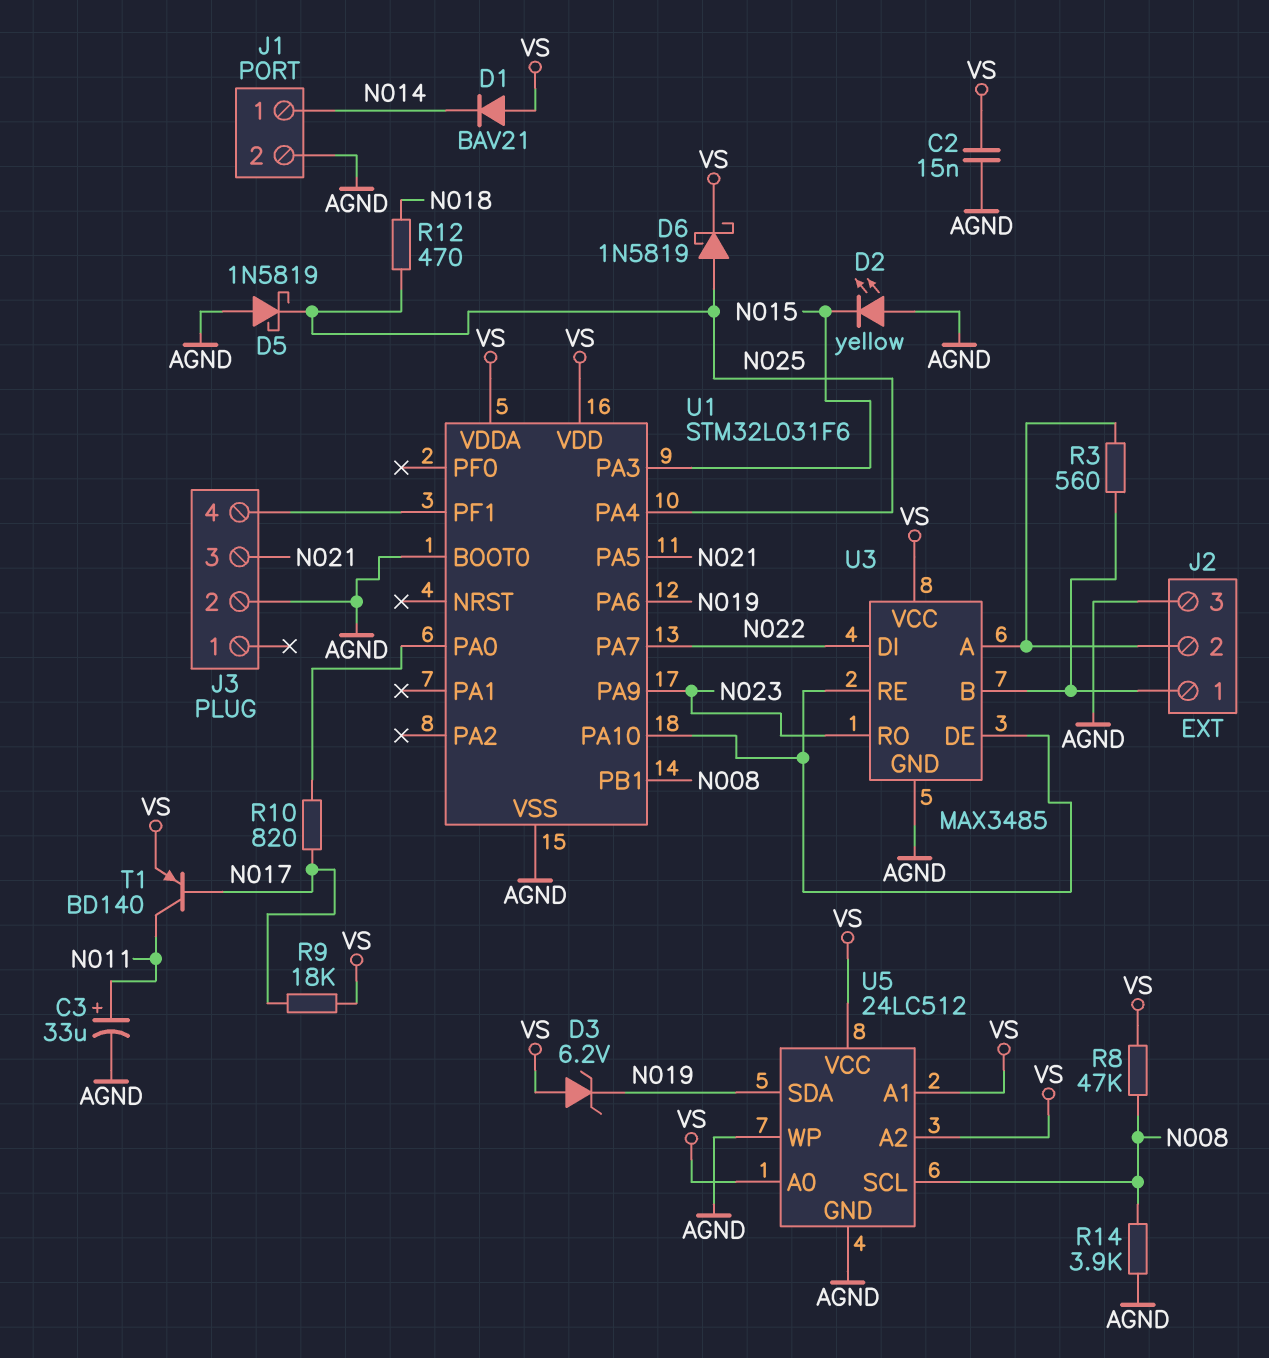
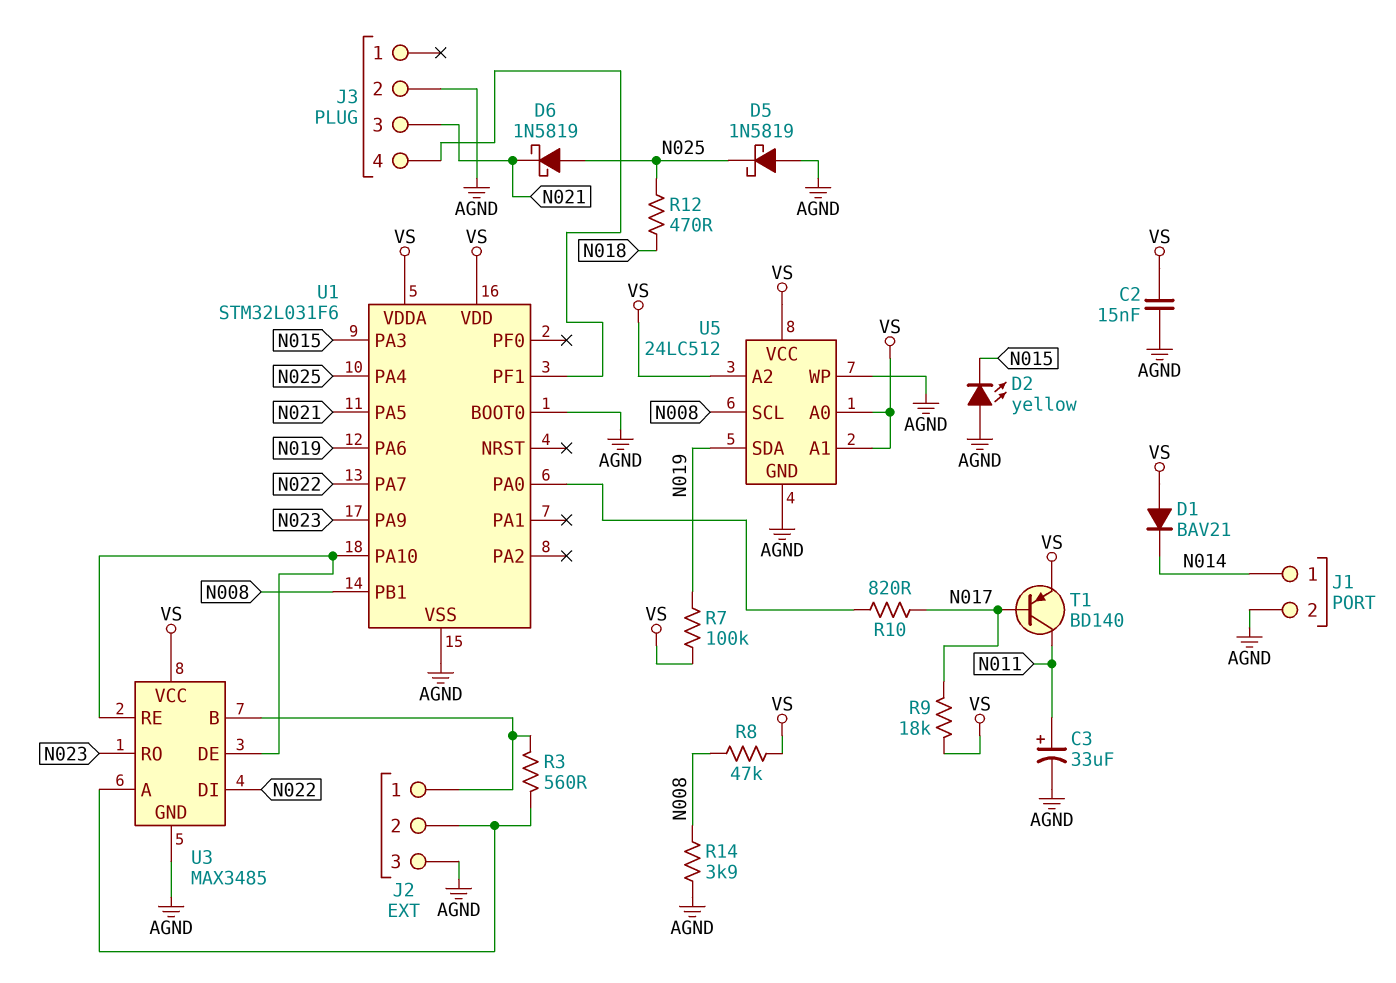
D3: zener 6.2V (A VS, K N019) -> none
D6: schottky 1N5819 (A N025, K VS) -> schottky 1N5819 (A N025, K N021)
R7: none -> 100k (N019, VS)

